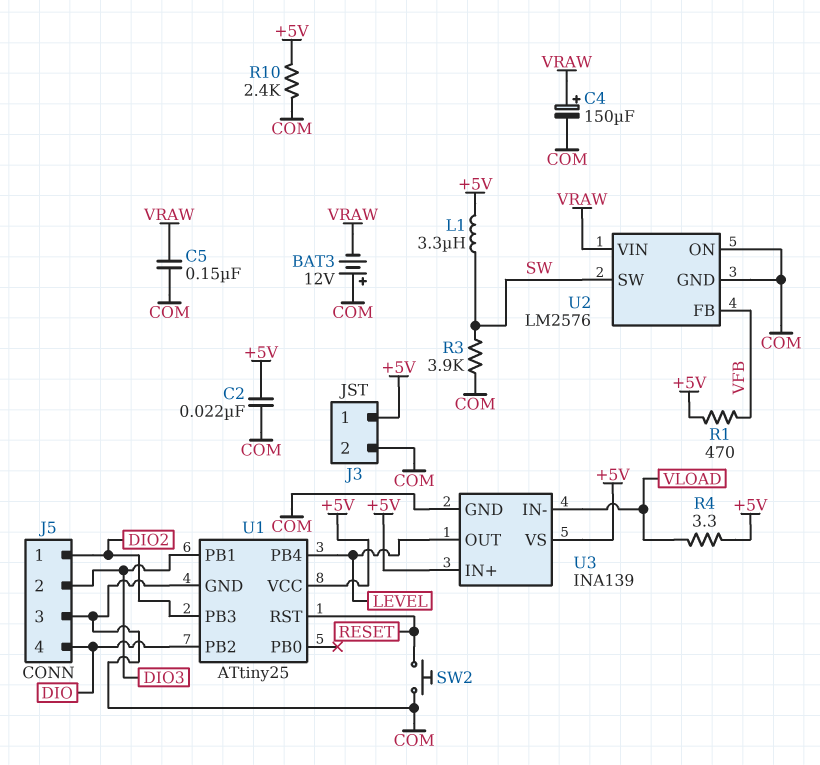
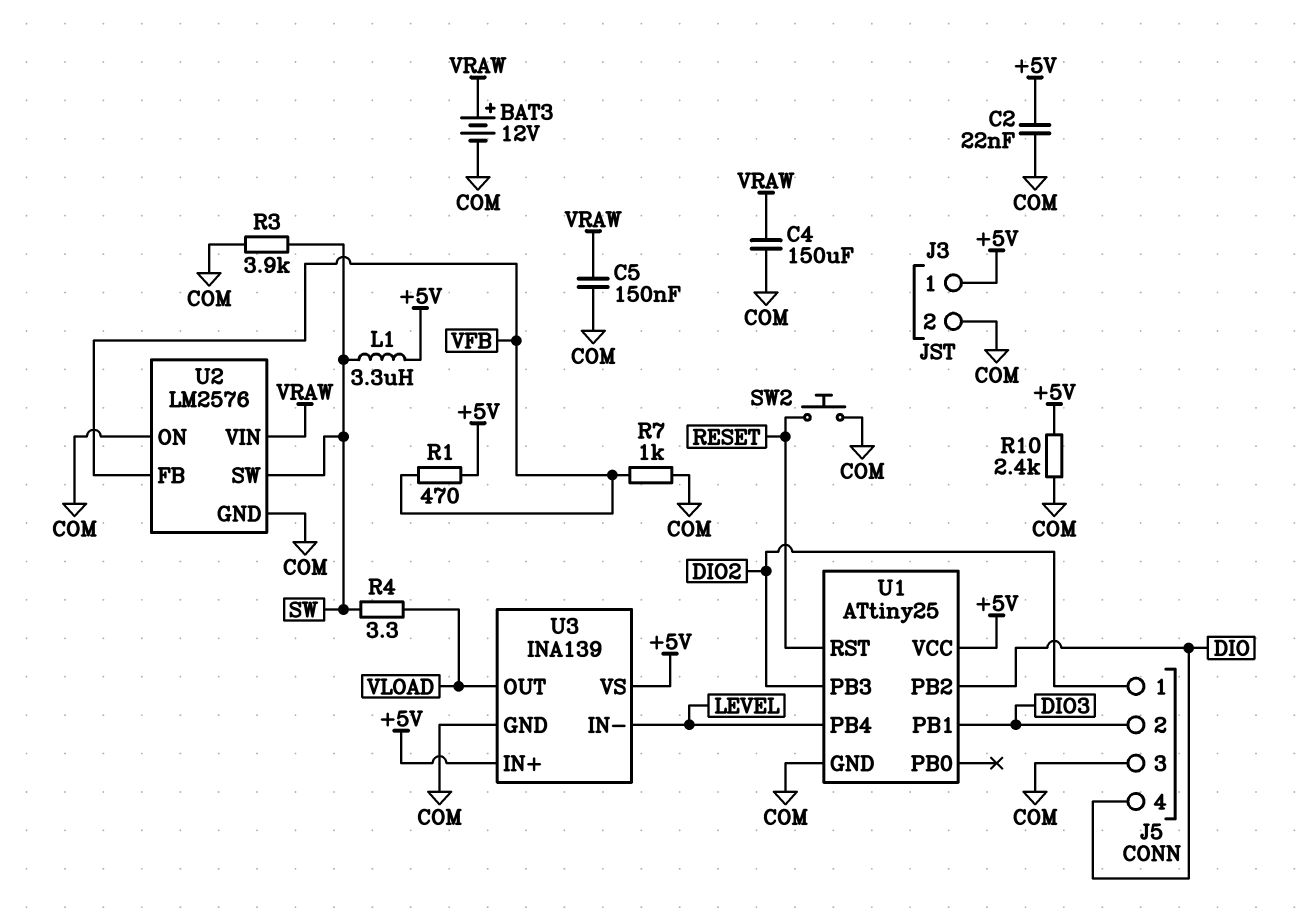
BAT3: 12V (plus COM, minus VRAW) -> 12V (plus VRAW, minus COM)
C4: 150uF (plus VRAW, minus COM) -> 150uF (COM, VRAW)
R4: 3.3 (+5V, VLOAD) -> 3.3 (SW, VLOAD)
R7: none -> 1k (COM, VFB)
U3 pin IN-: VLOAD -> LEVEL
U3 pin OUT: LEVEL -> VLOAD

